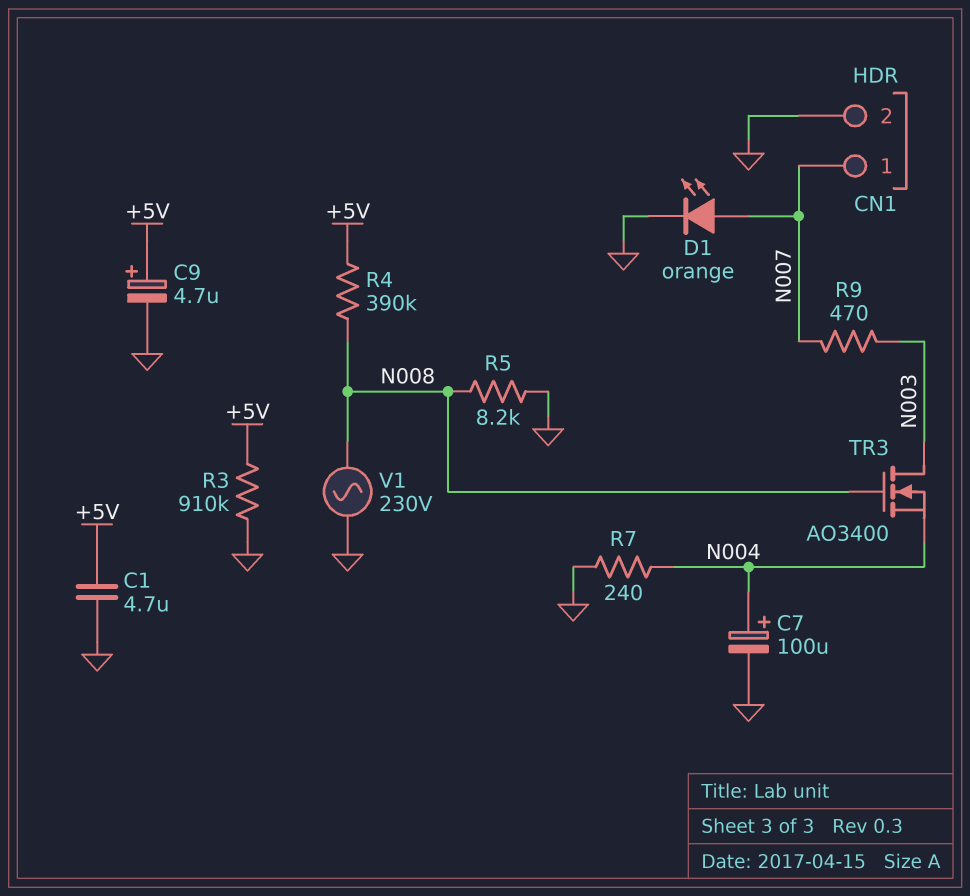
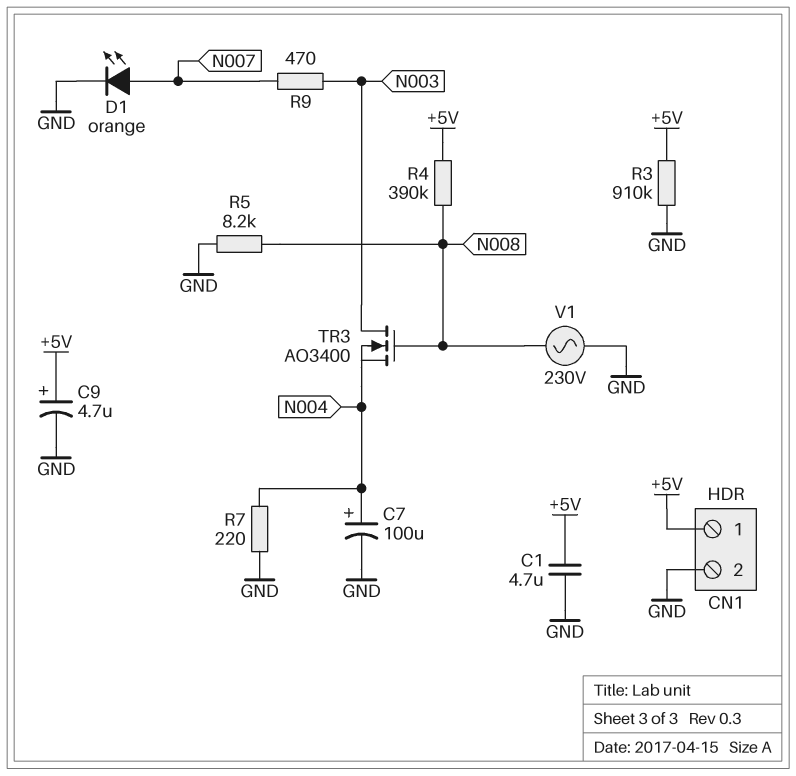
CN1 pin 1: N007 -> +5V
R7: 240 (GND, N004) -> 220 (GND, N004)

